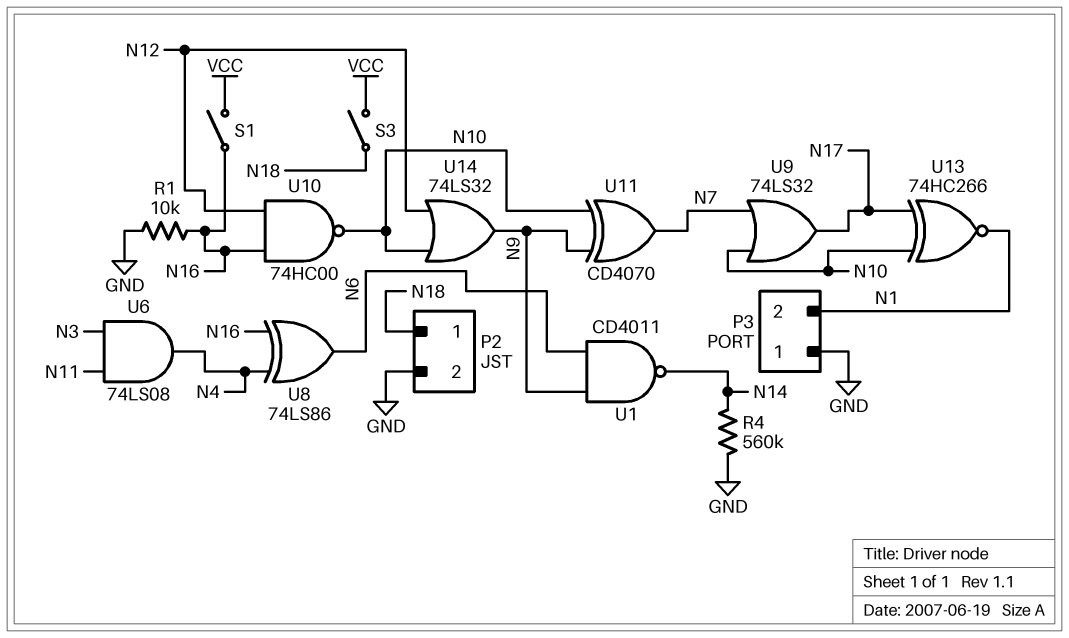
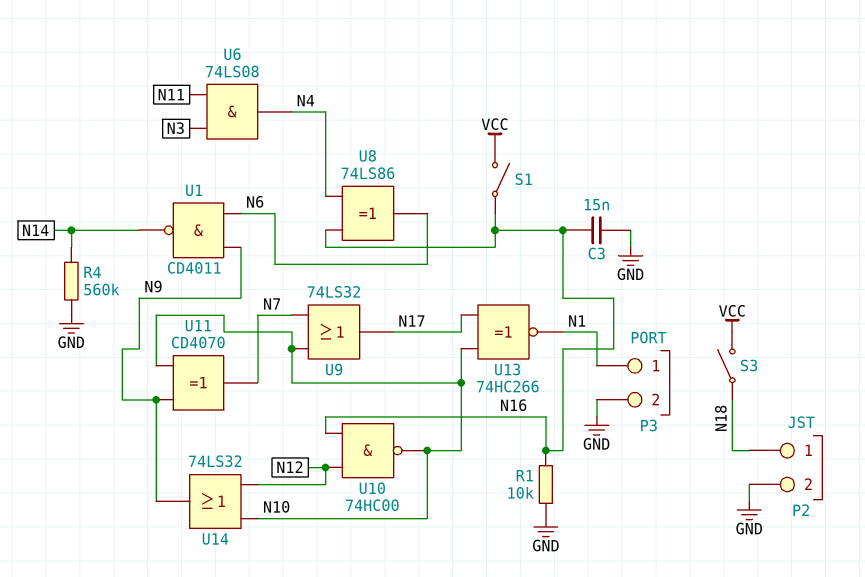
C3: none -> 15nF (GND, N16)
P3 pin 1: GND -> N1
P3 pin 2: N1 -> GND

